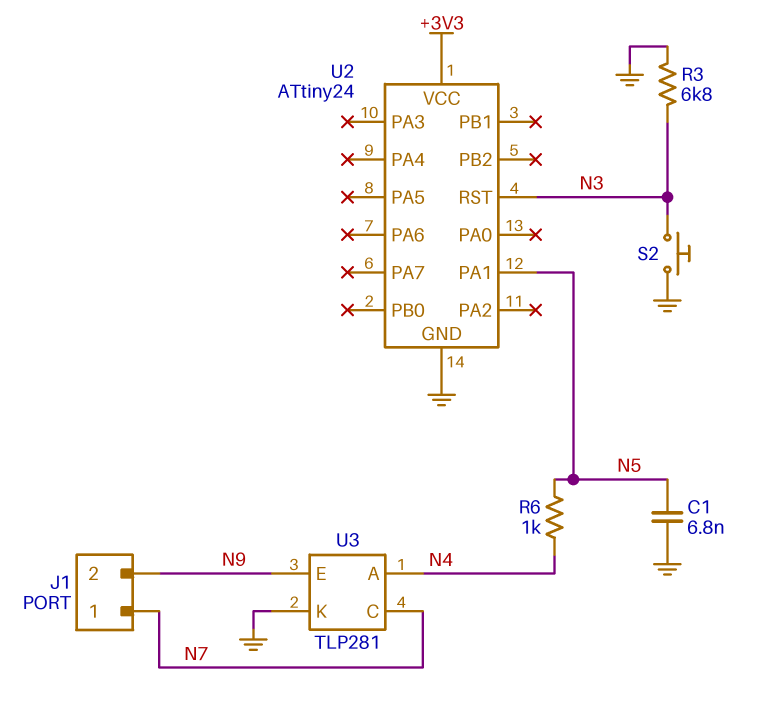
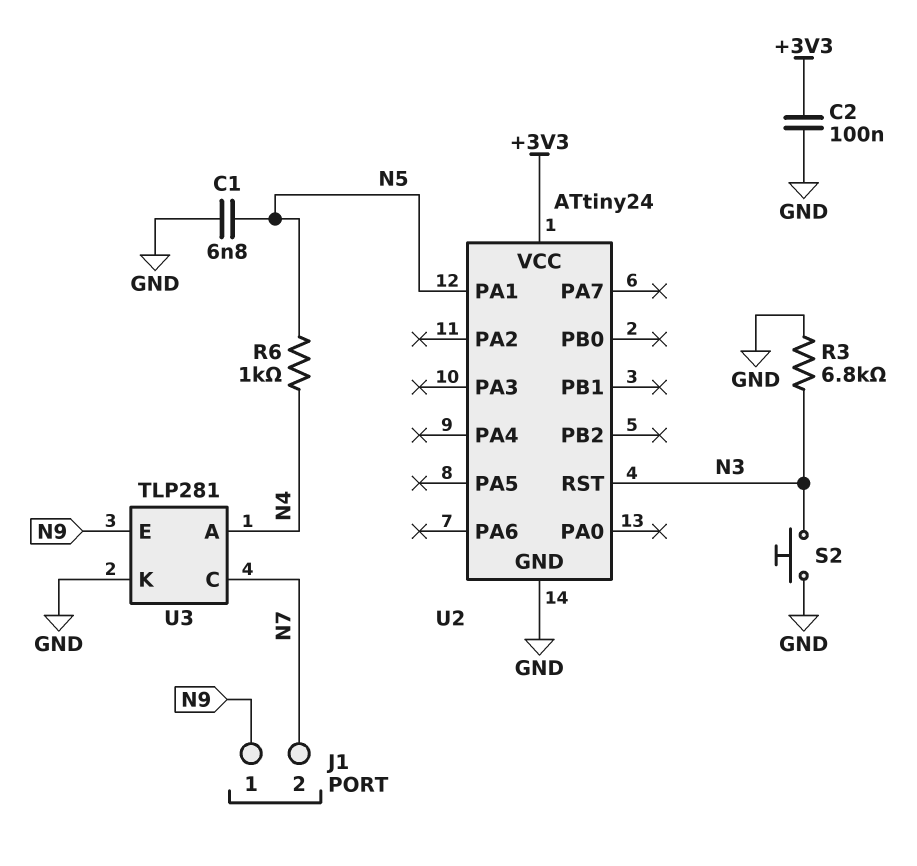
C2: none -> 100nF (+3V3, GND)
J1 pin 1: N7 -> N9
J1 pin 2: N9 -> N7

